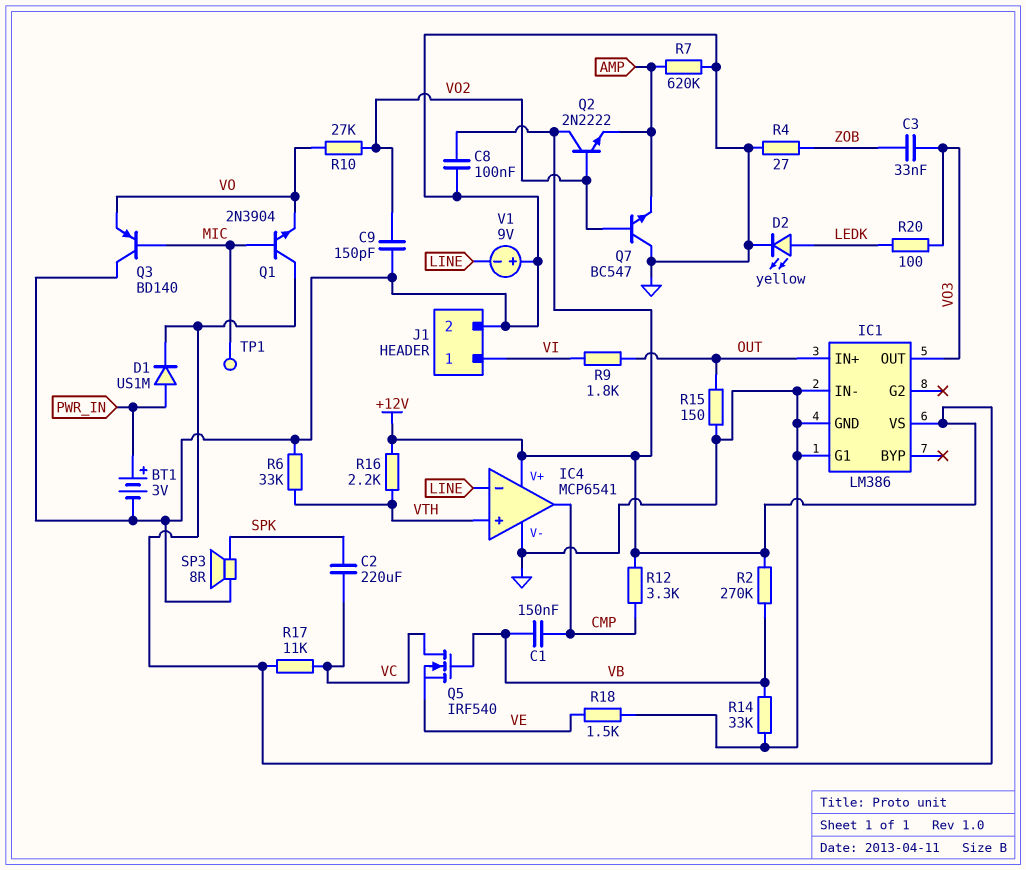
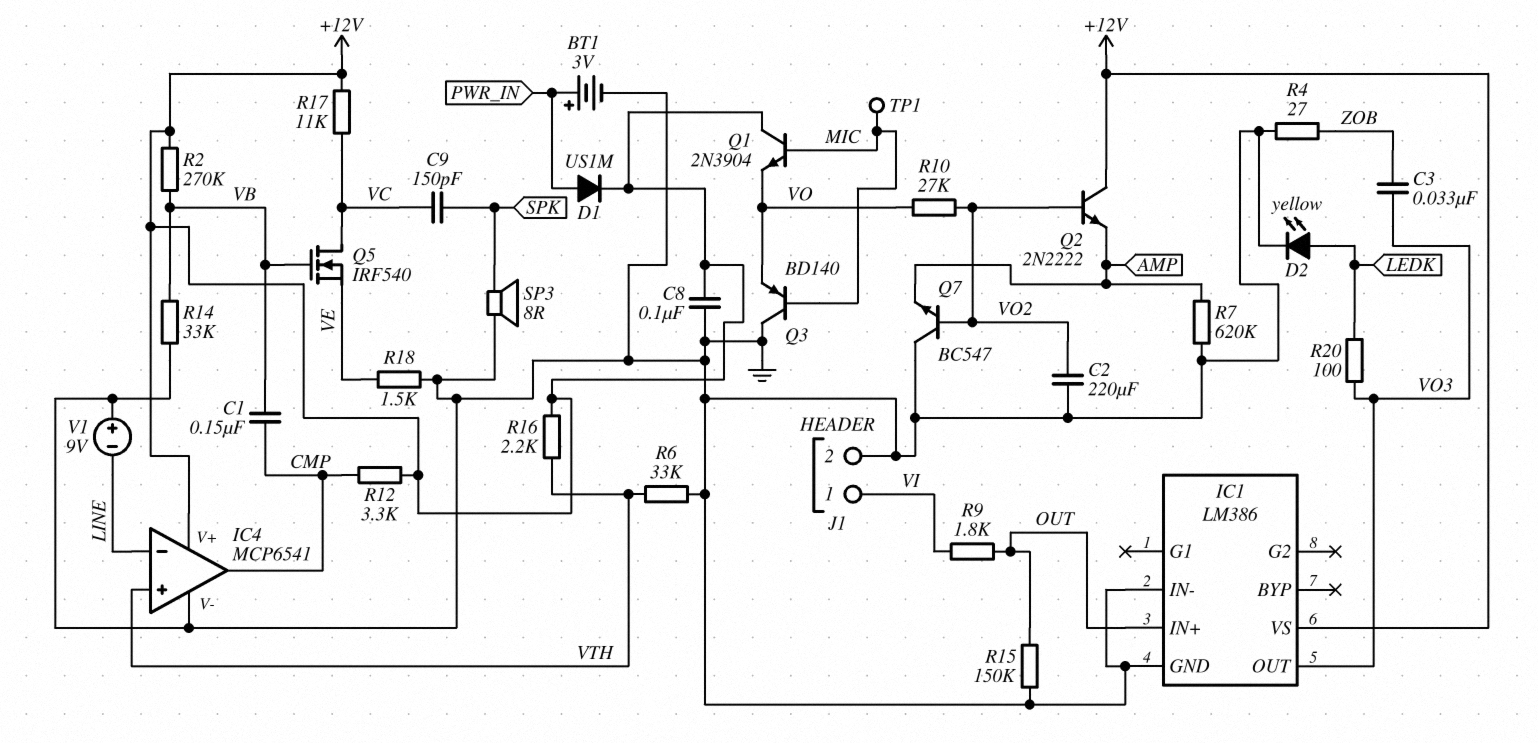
C2: 220uF (SPK, VC) -> 220uF (GND, VO2)
C9: 150pF (GND, VO2) -> 150pF (SPK, VC)
IC1 pin G1: GND -> none
R15: 150 (GND, OUT) -> 150k (GND, OUT)

